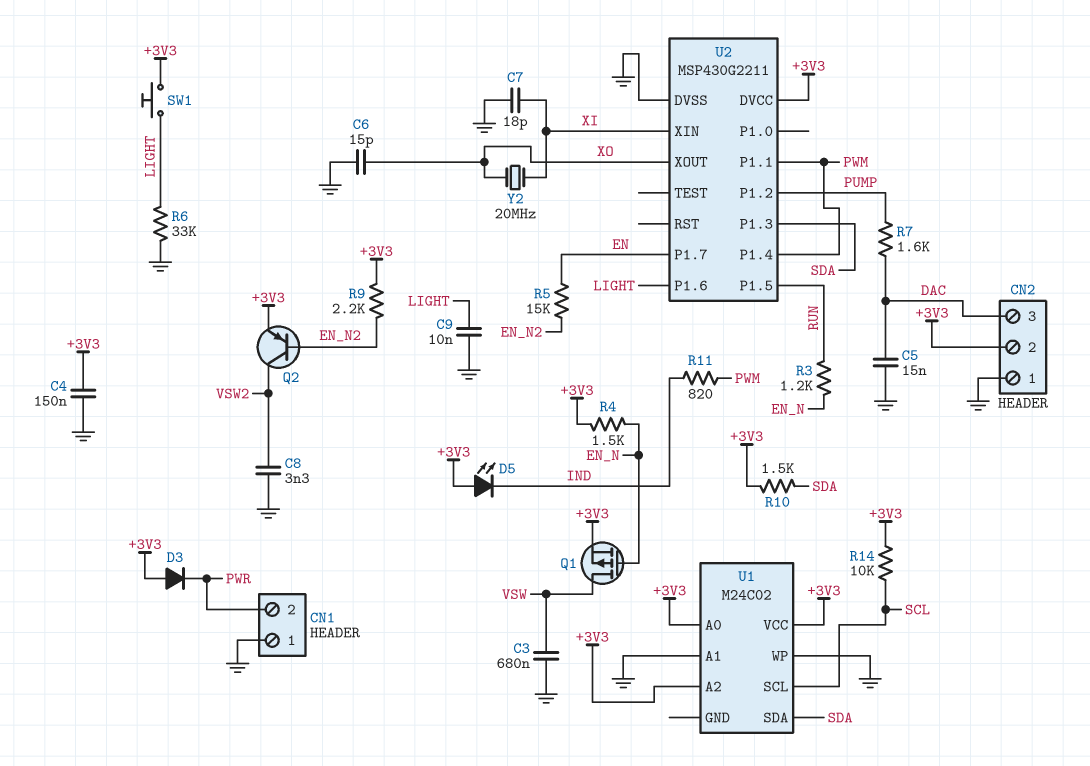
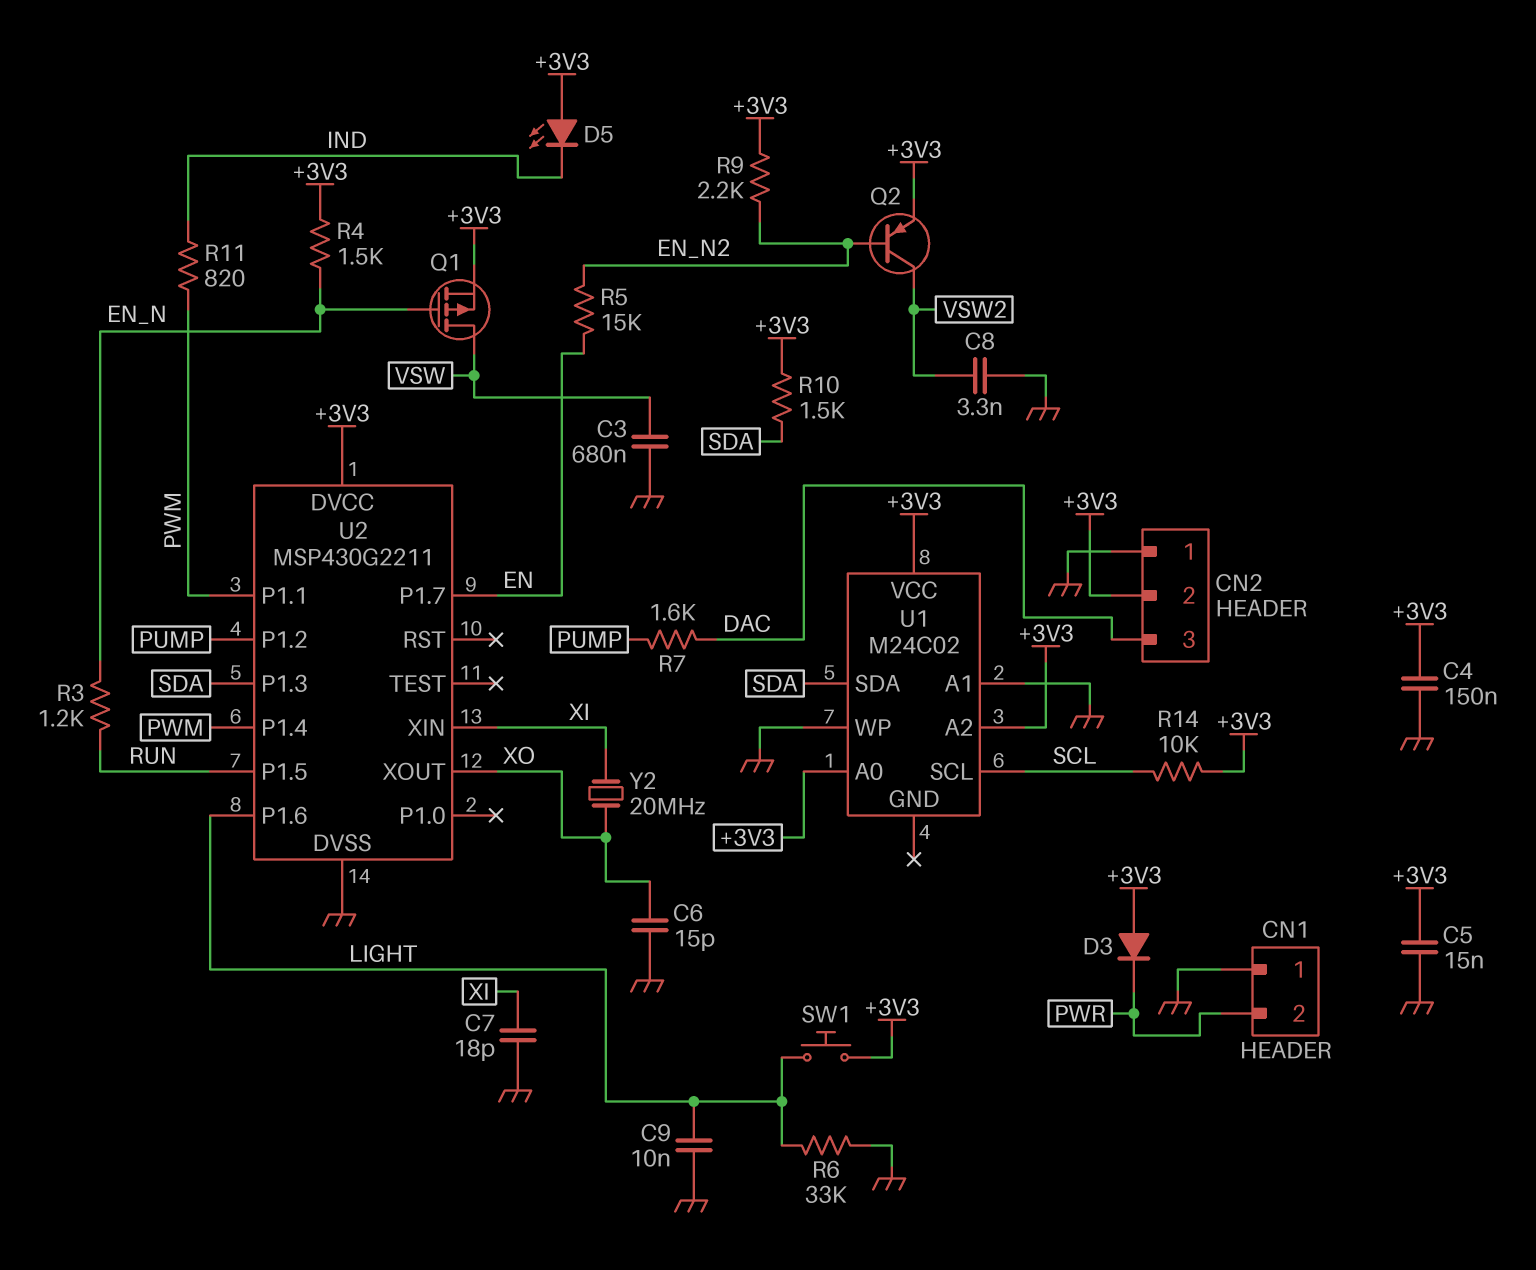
C5: 15nF (DAC, GND) -> 15nF (+3V3, GND)

